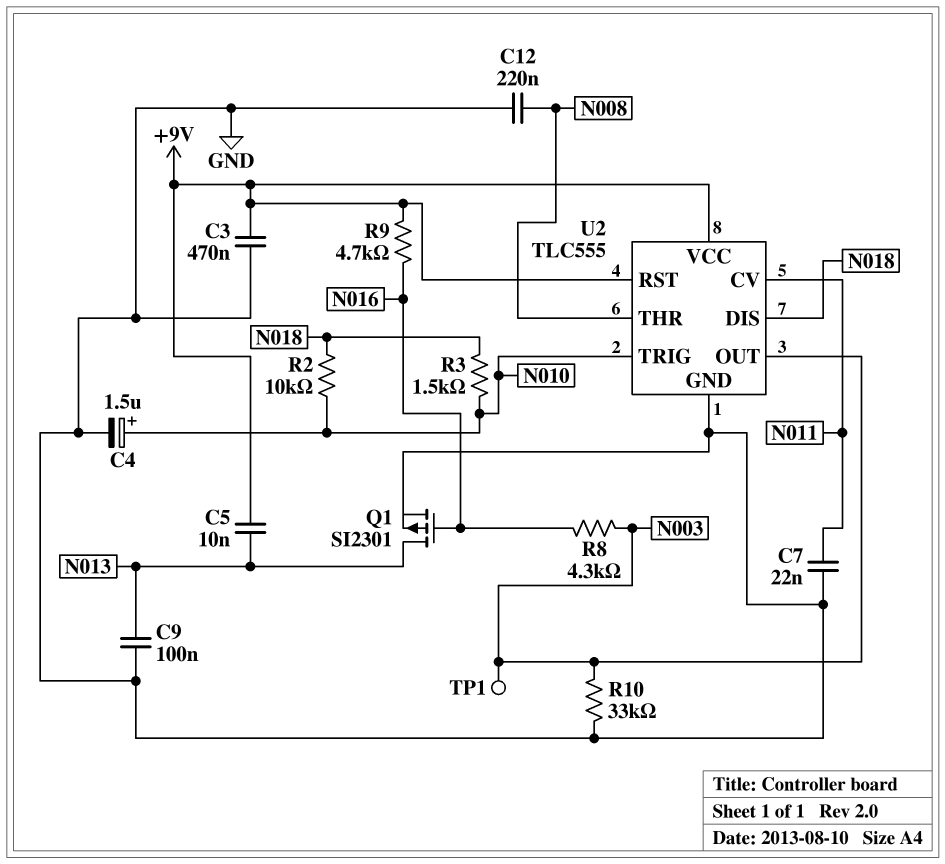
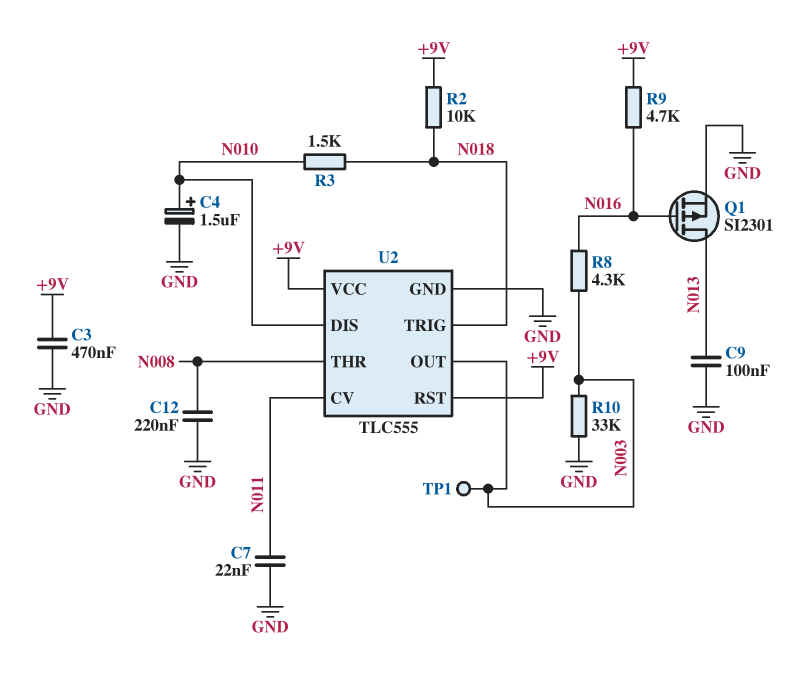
C5: 10nF (+9V, N013) -> none
R2: 10k (N010, N018) -> 10k (+9V, N018)
U2 pin DIS: N018 -> N010
U2 pin TRIG: N010 -> N018

